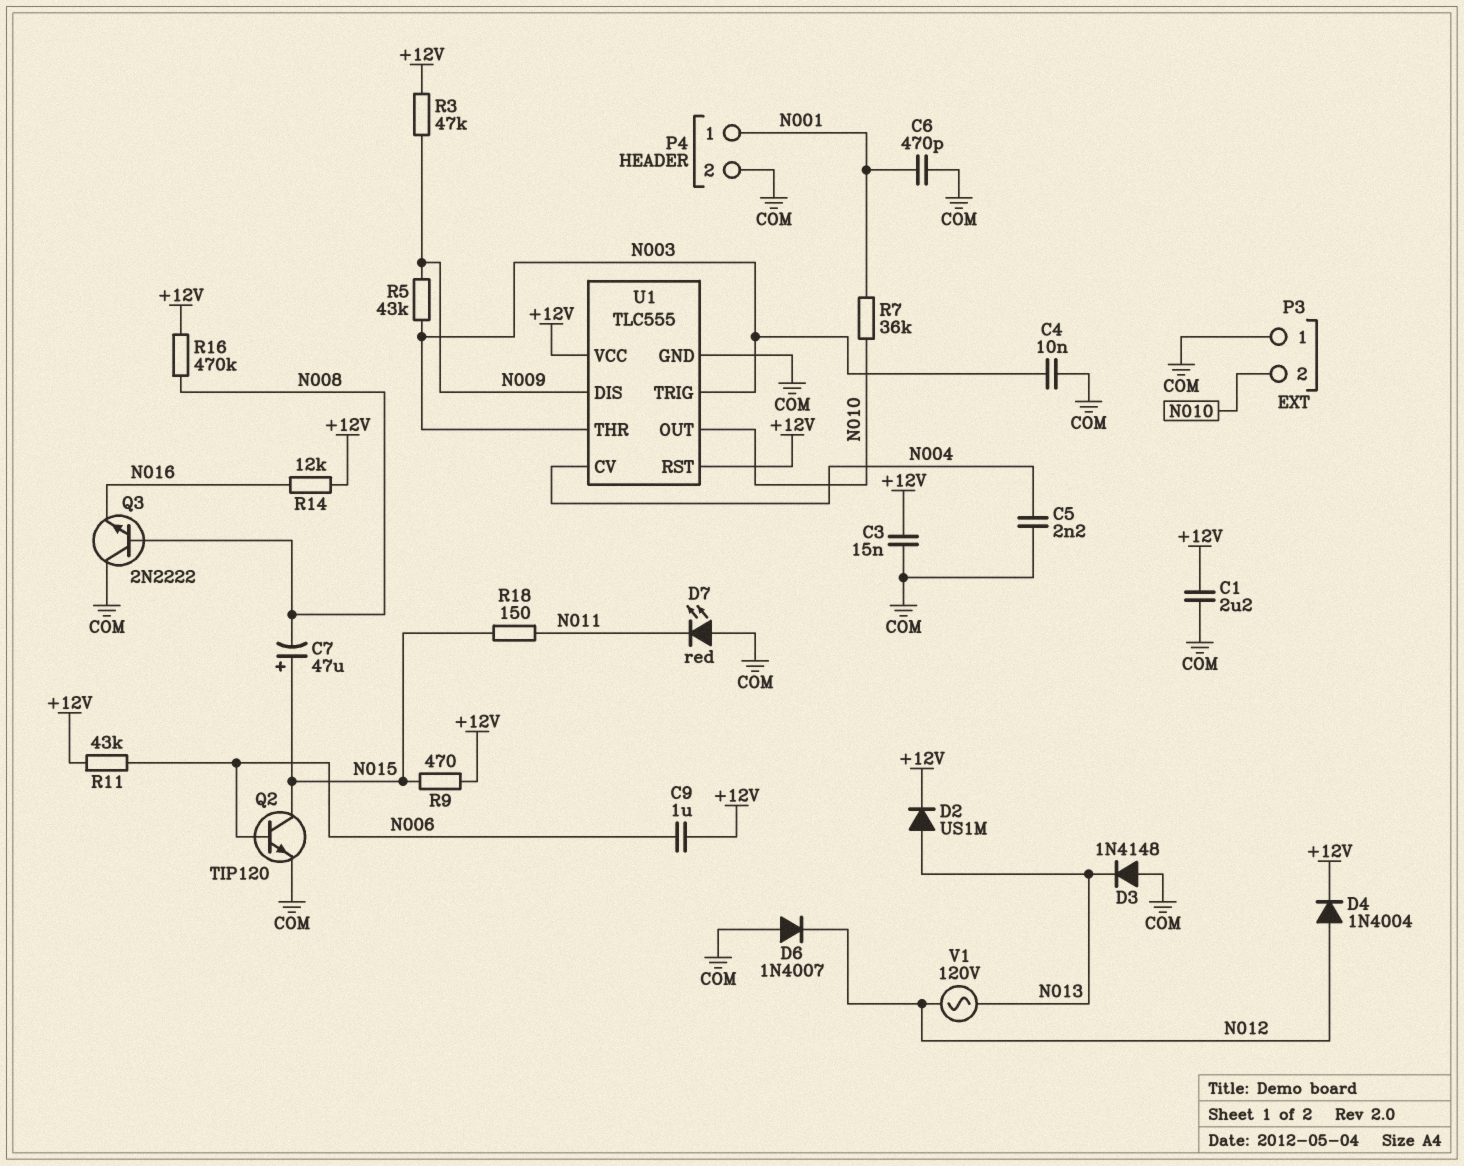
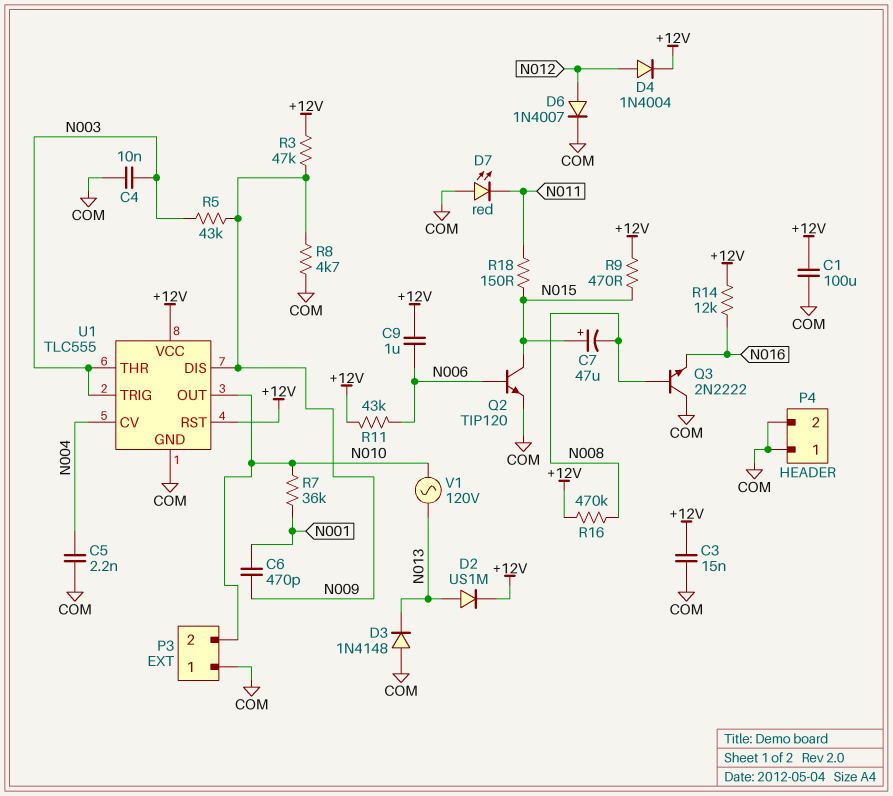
C1: 2.2uF (+12V, COM) -> 100uF (+12V, COM)
C6: 470pF (COM, N001) -> 470pF (N001, N009)
D6: diode 1N4007 (A COM, K N012) -> diode 1N4007 (A N012, K COM)
P4 pin 1: N001 -> COM
R8: none -> 4.7k (COM, N009)
V1: AC 120V (N012, N013) -> AC 120V (N010, N013)

